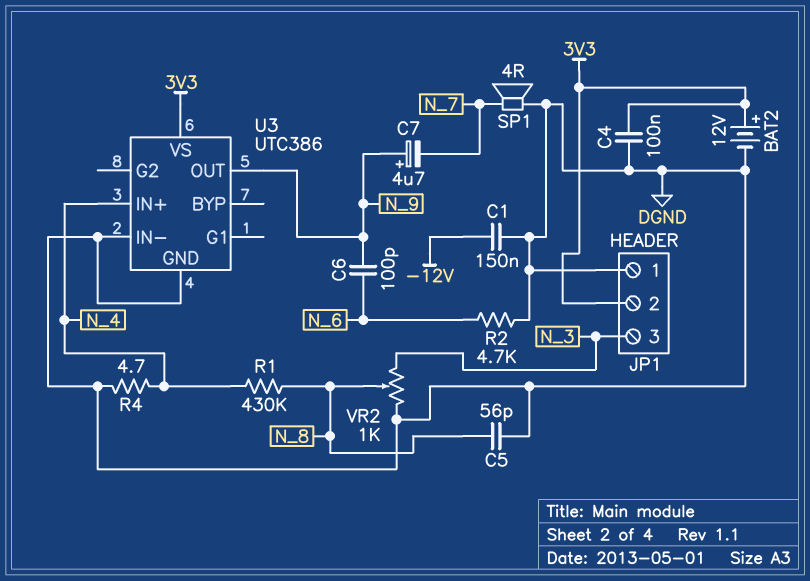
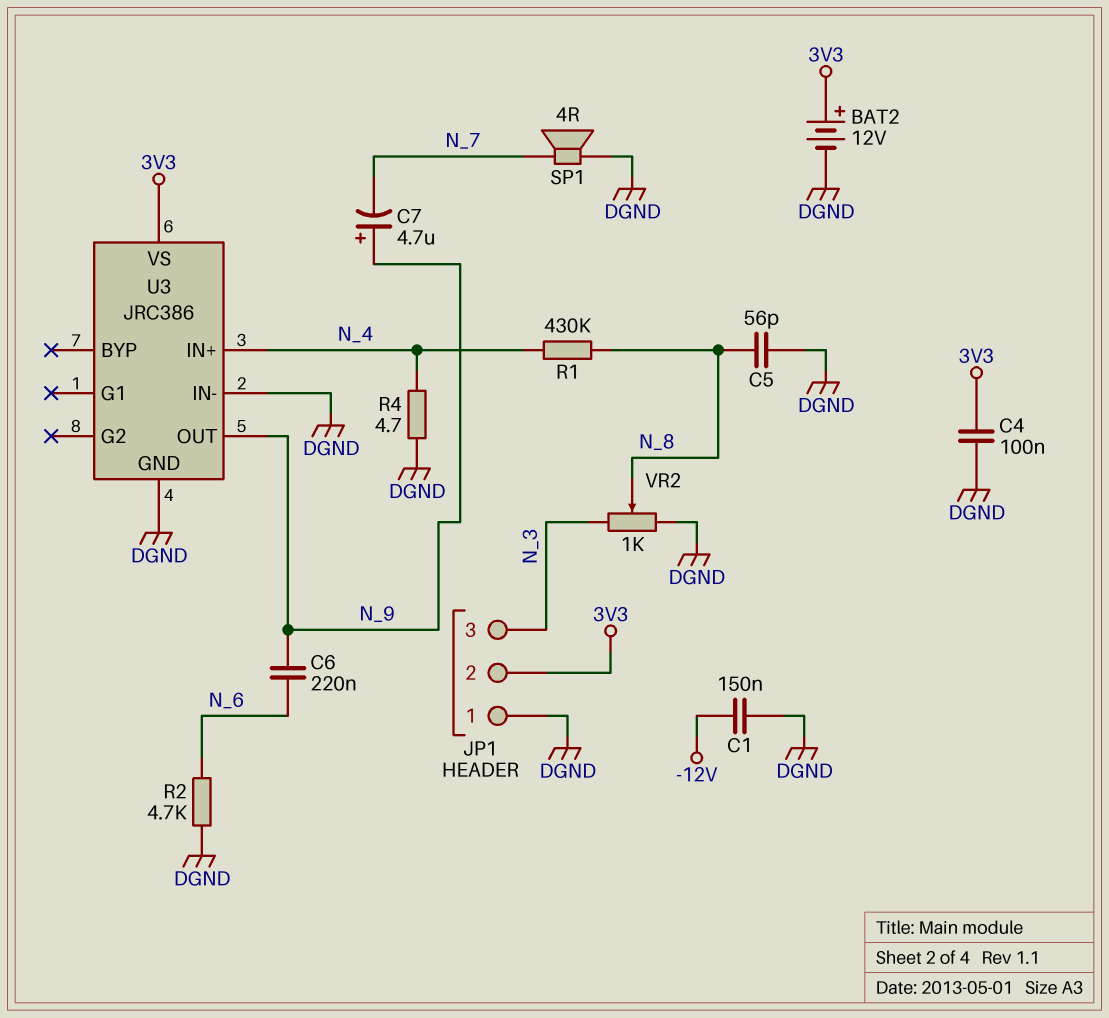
C6: 100pF (N_6, N_9) -> 220nF (N_6, N_9)
U3: UTC386 -> JRC386

